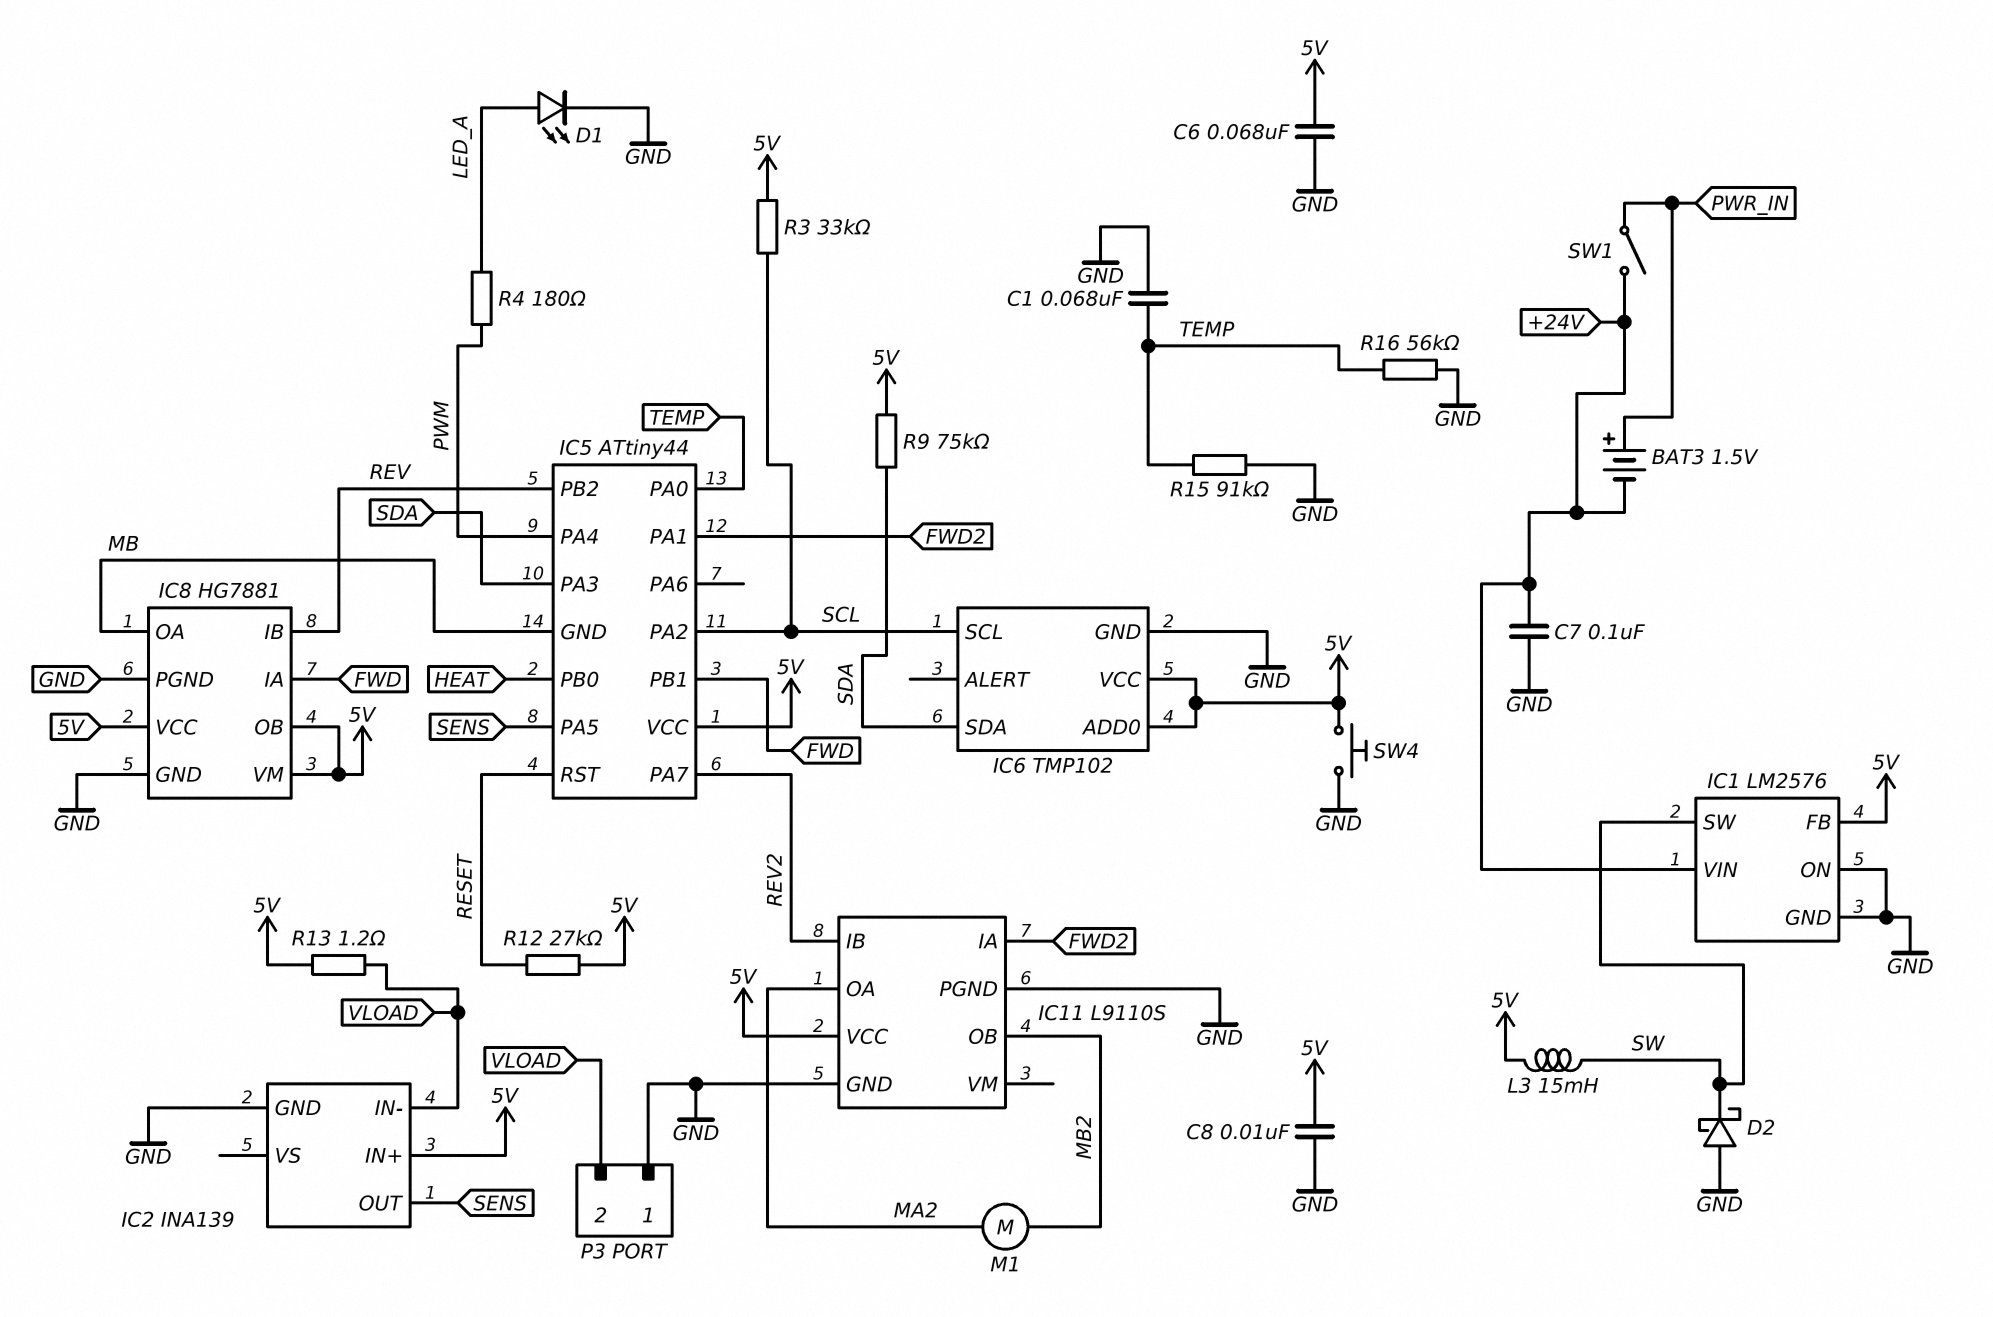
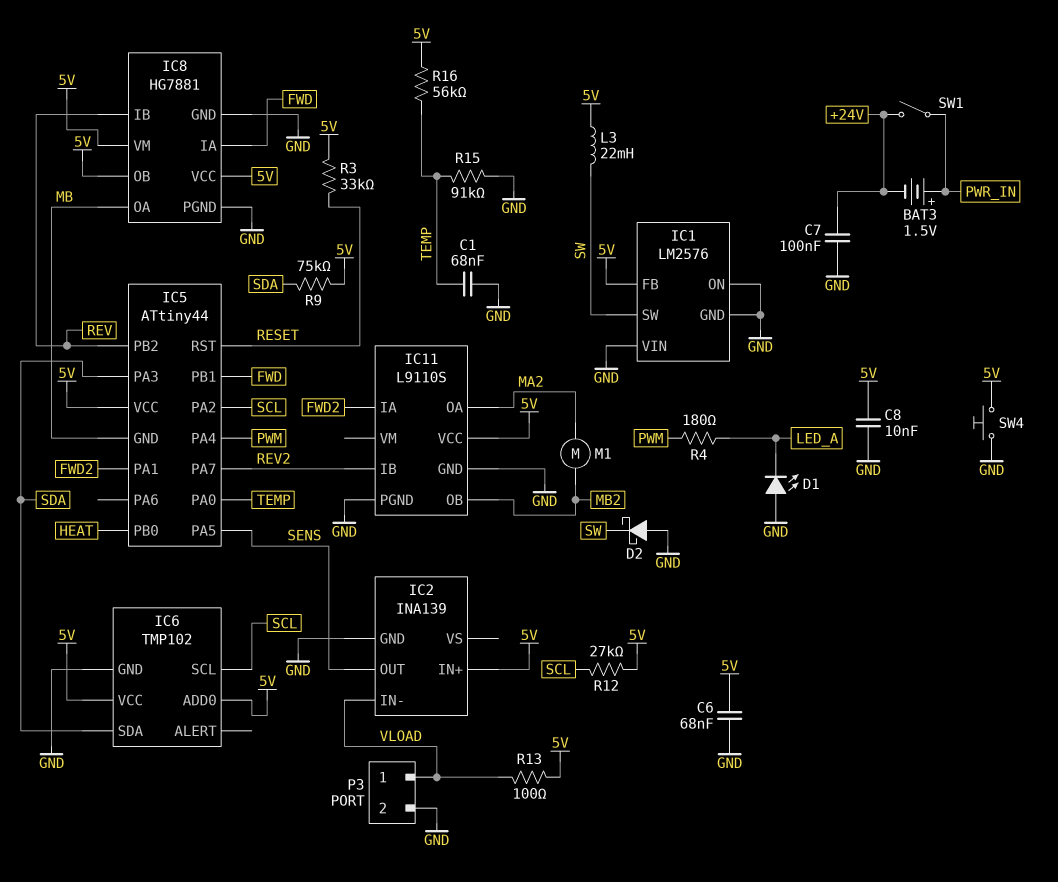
D1: LED (A LED_A, K GND) -> LED (A GND, K LED_A)
IC1 pin VIN: +24V -> GND
L3: 15mH (5V, SW) -> 22mH (5V, SW)
P3 pin 1: GND -> VLOAD
P3 pin 2: VLOAD -> GND
R3: 33k (5V, SCL) -> 33k (5V, RESET)
R12: 27k (5V, RESET) -> 27k (5V, SCL)
R13: 1.2 (5V, VLOAD) -> 100 (5V, VLOAD)
R16: 56k (GND, TEMP) -> 56k (5V, TEMP)

